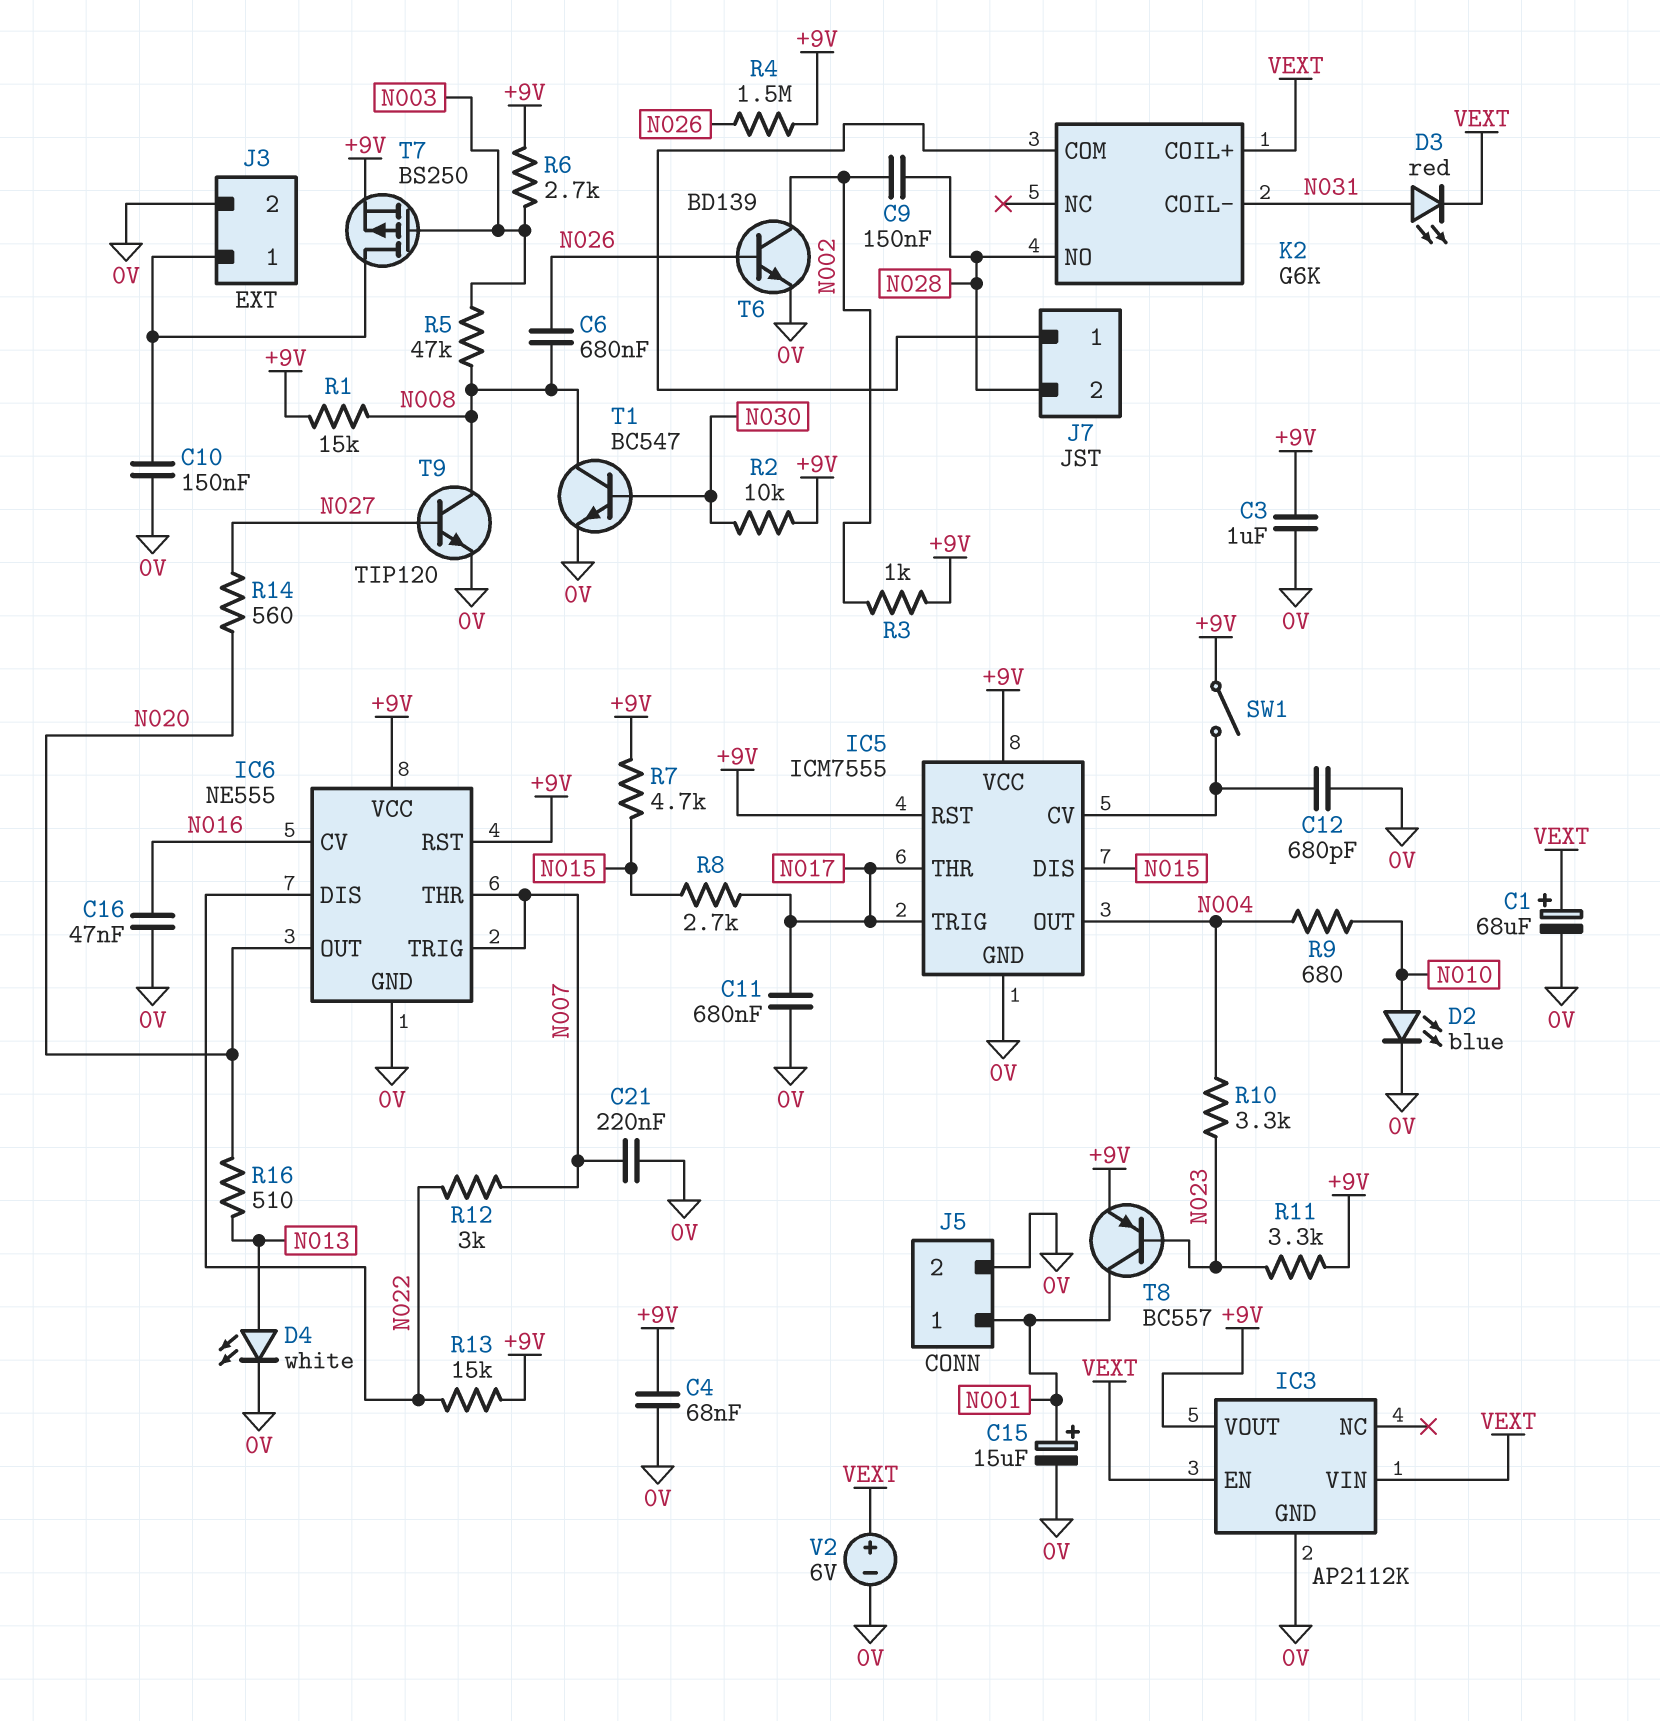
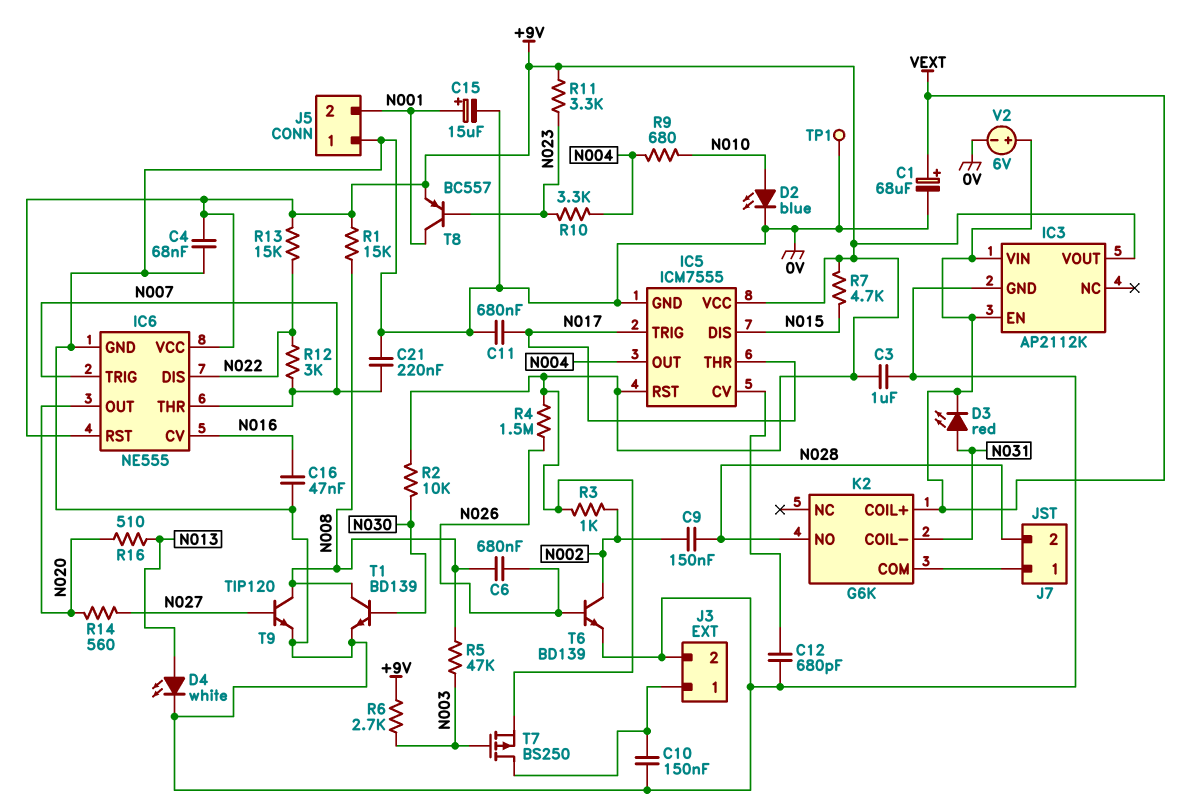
J5 pin 1: N001 -> 0V
J5 pin 2: 0V -> N001
R8: 2.7k (N015, N017) -> none
SW1: switch (+9V, IC5/CV) -> none
T1: NPN BC547 (B N030, C N008, E 0V) -> NPN BD139 (B N030, C N008, E 0V)
TP1: none -> test point (0V)

